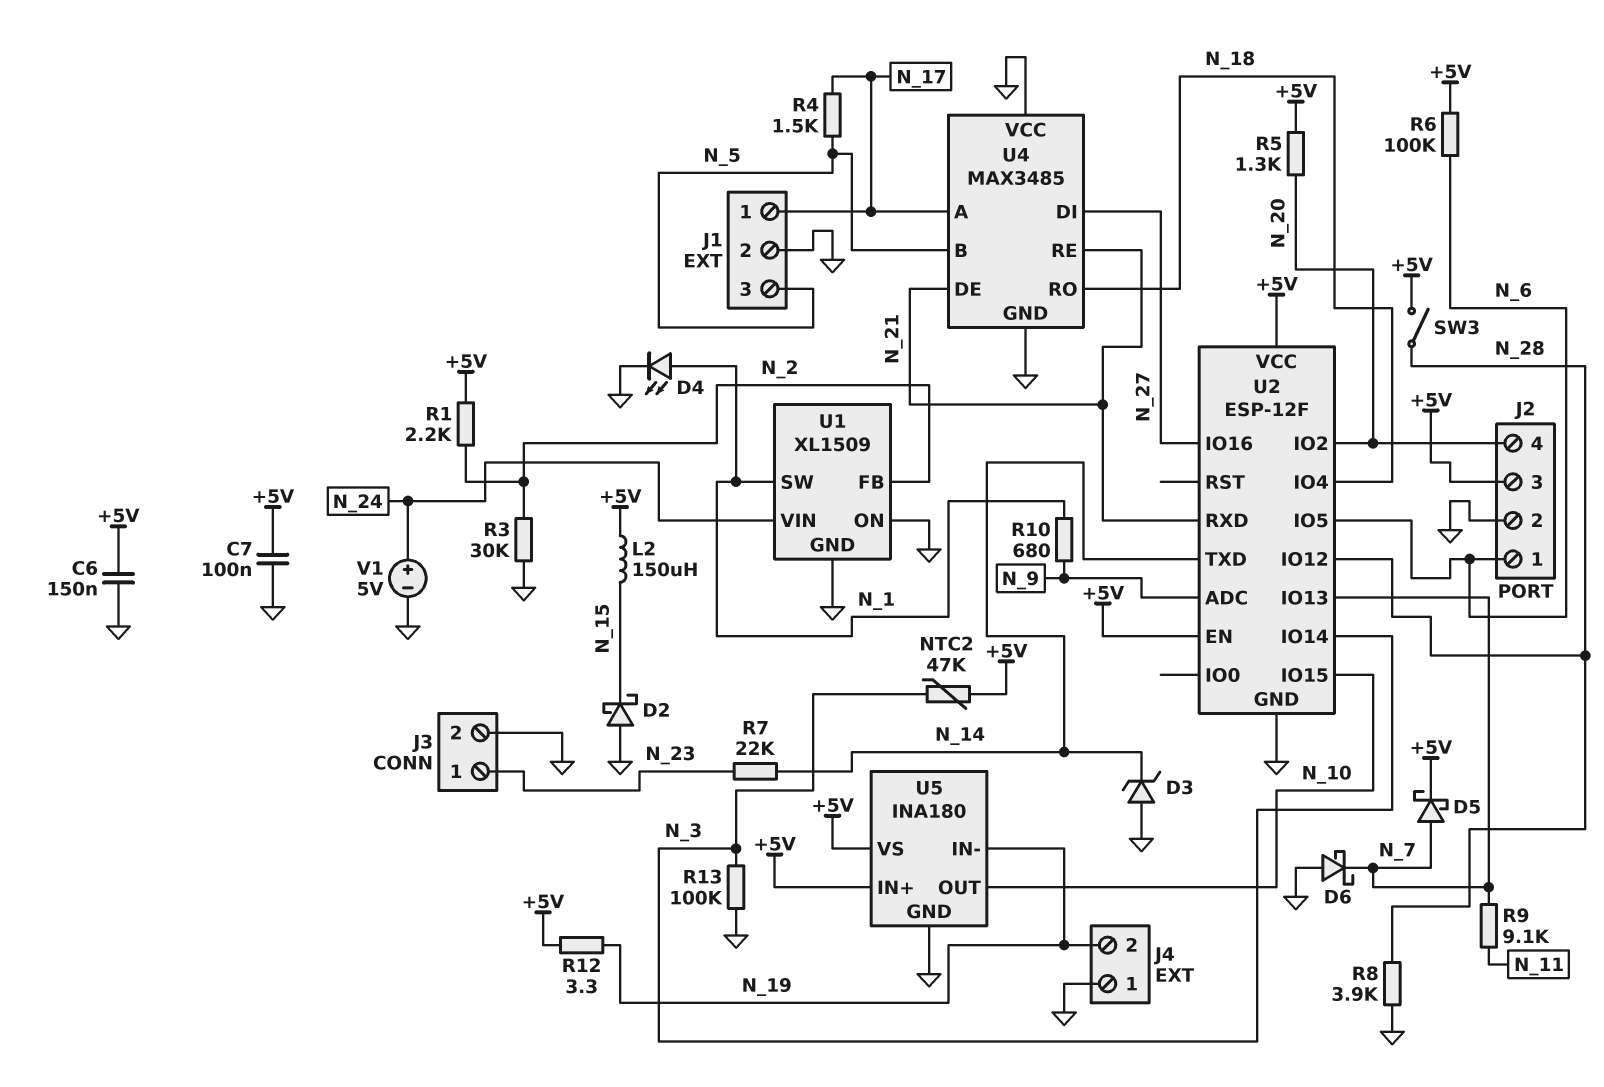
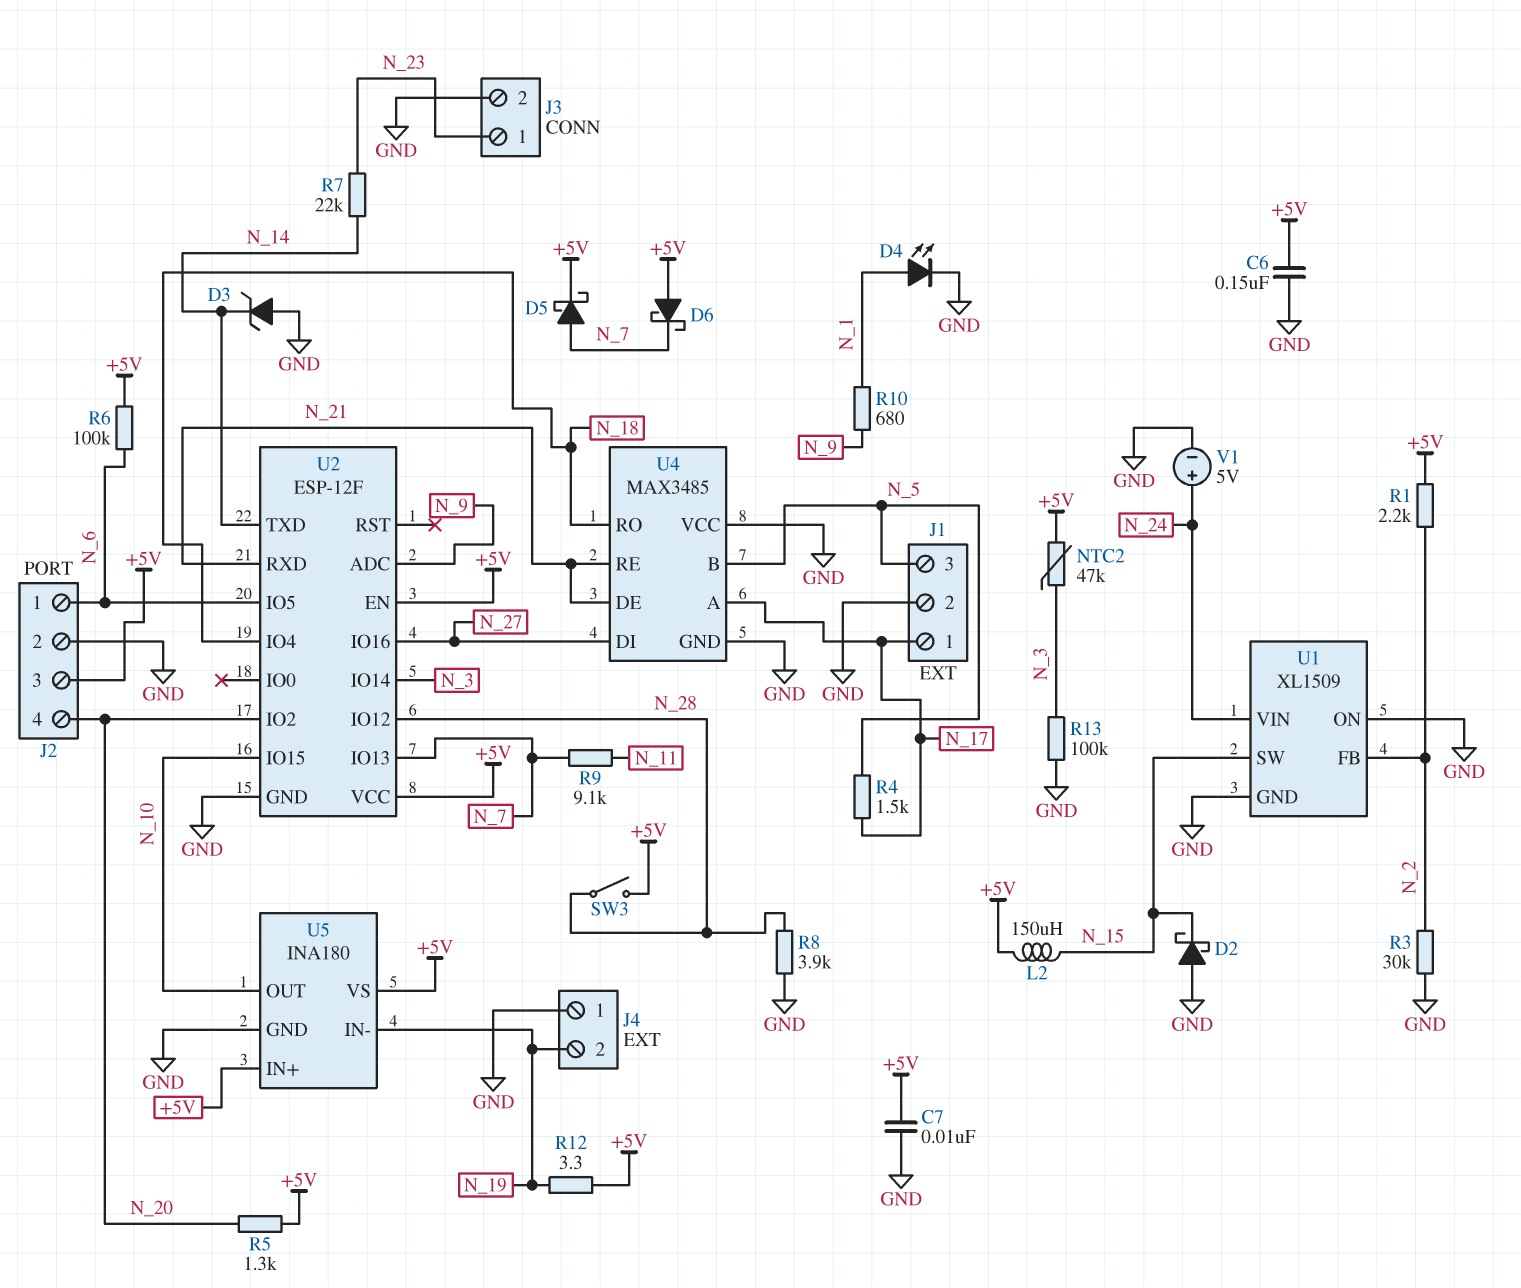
C7: 100nF (+5V, GND) -> 10nF (+5V, GND)
D6: schottky (A GND, K N_7) -> schottky (A +5V, K N_7)
U1 pin SW: N_1 -> N_15

